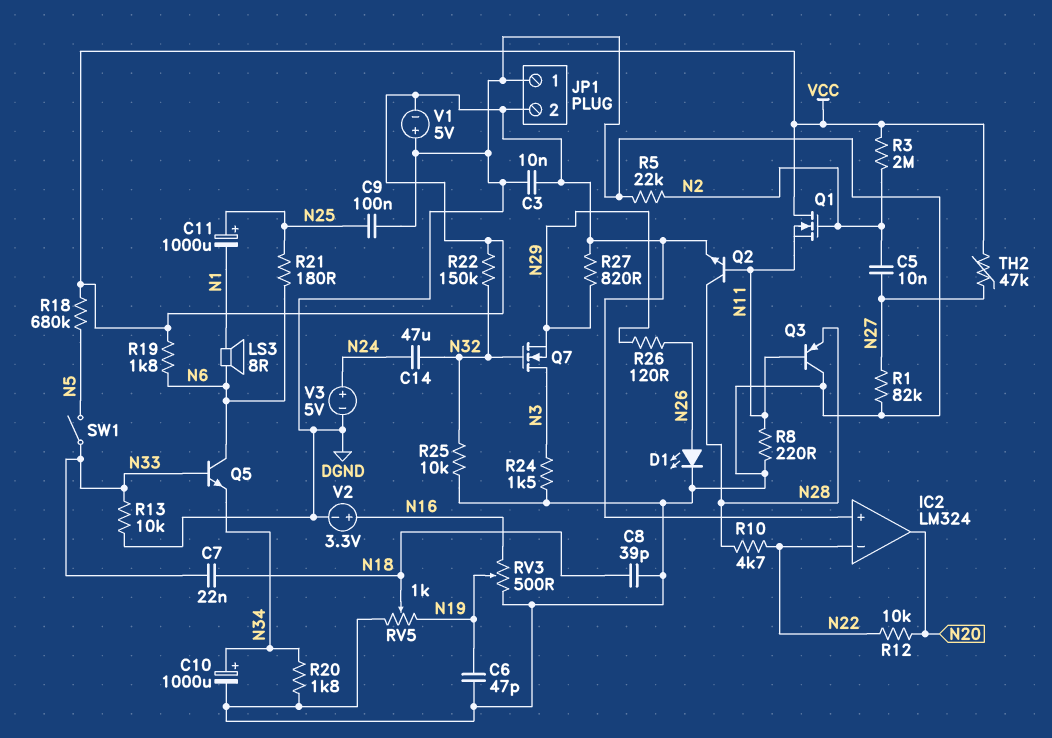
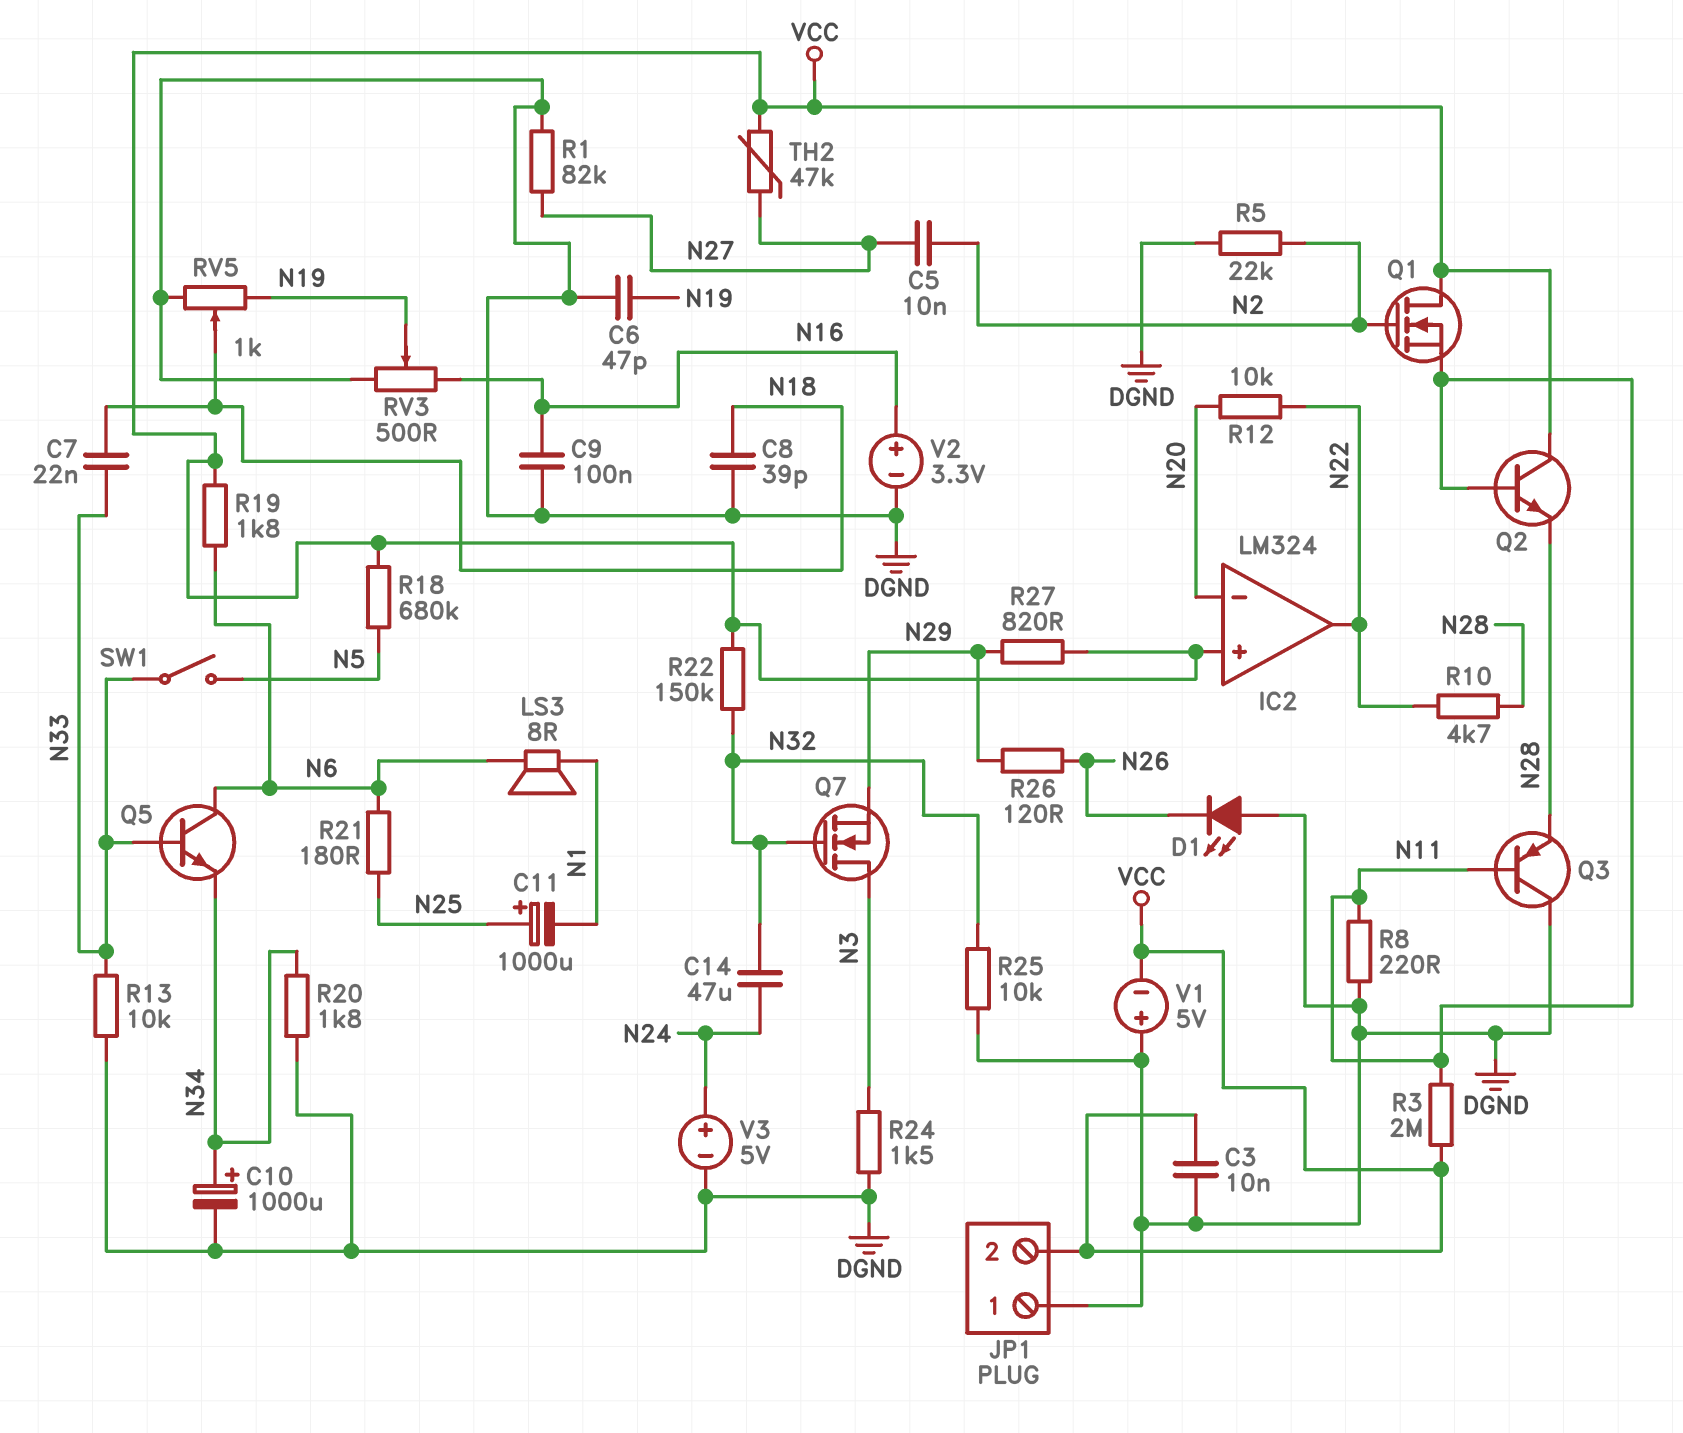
C9: 100nF (DGND, N25) -> 100nF (DGND, N16)
D1: LED (A N26, K DGND) -> LED (A DGND, K N26)
IC2 pin in-: N22 -> N20
IC2 pin out: N20 -> N22
Q2: NPN (B N11, C N28, E VCC) -> NPN (B N11, C VCC, E N28)
R3: 2M (N2, VCC) -> 2M (N11, VCC)

